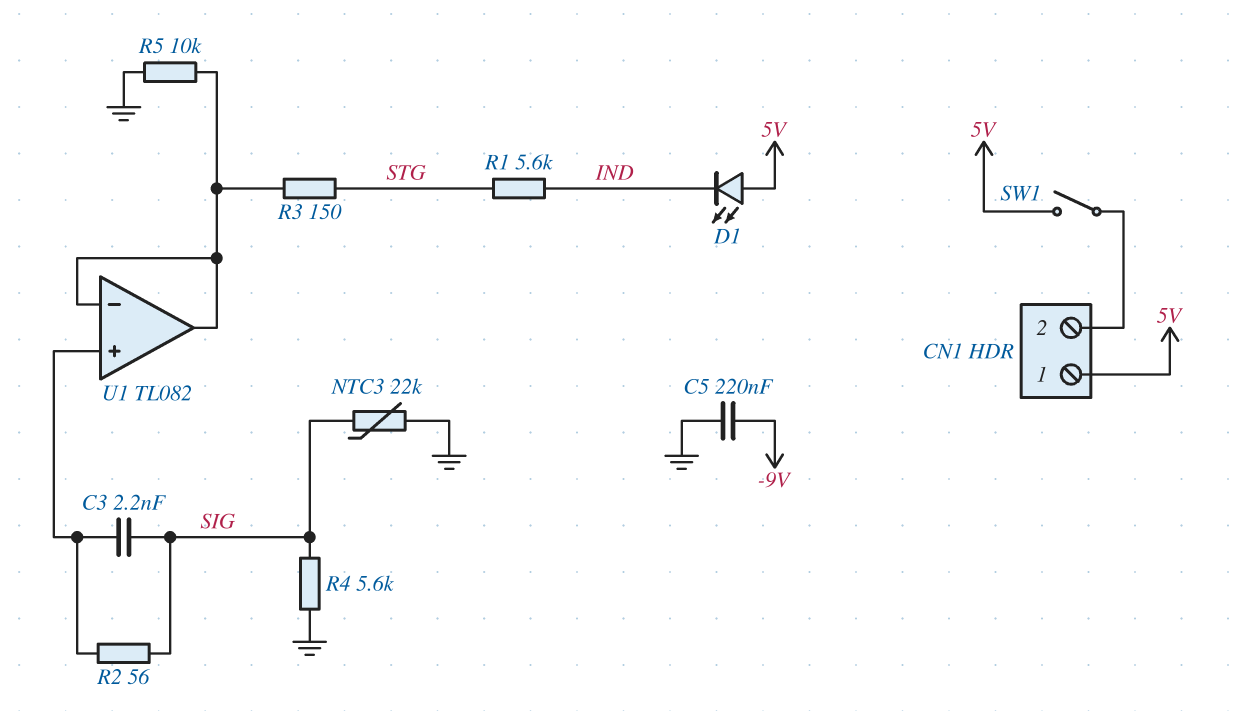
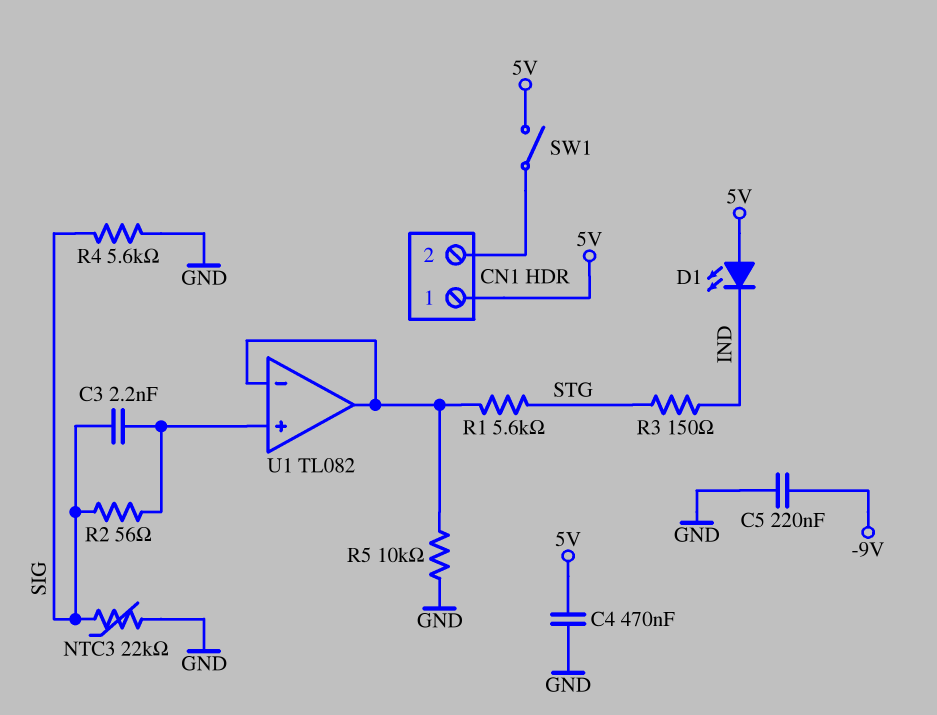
C4: none -> 470nF (5V, GND)
R1: 5.6k (IND, STG) -> 5.6k (STG, U1/in-)
R3: 150 (STG, U1/in-) -> 150 (IND, STG)

